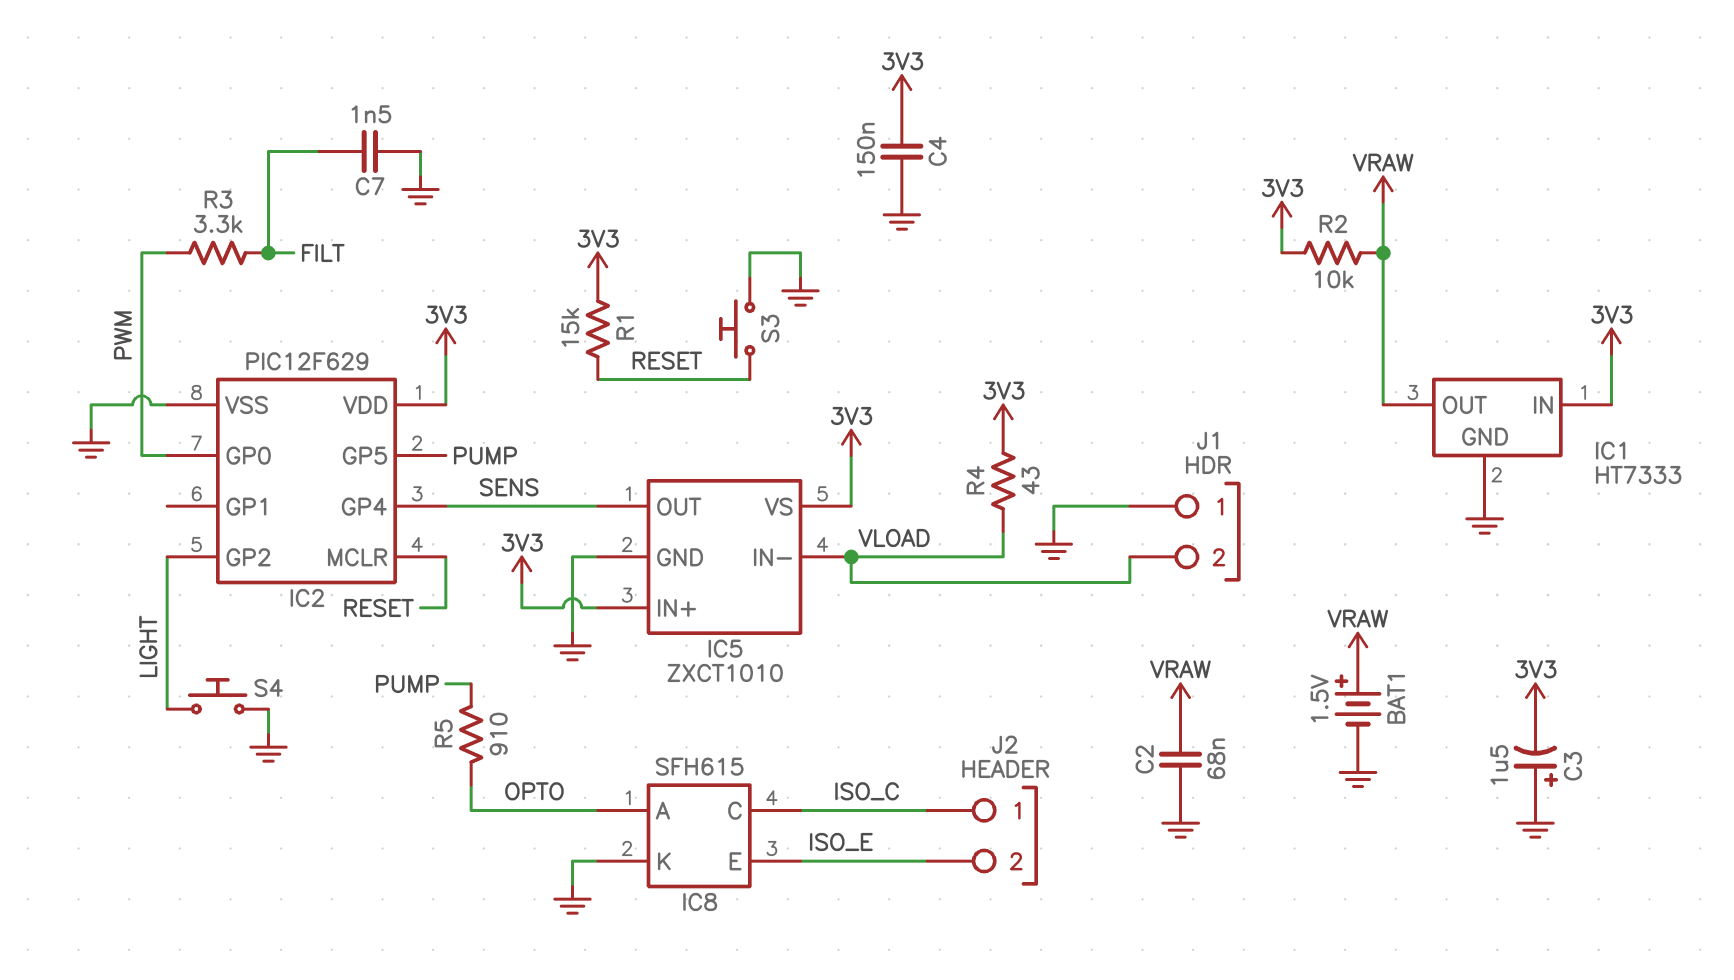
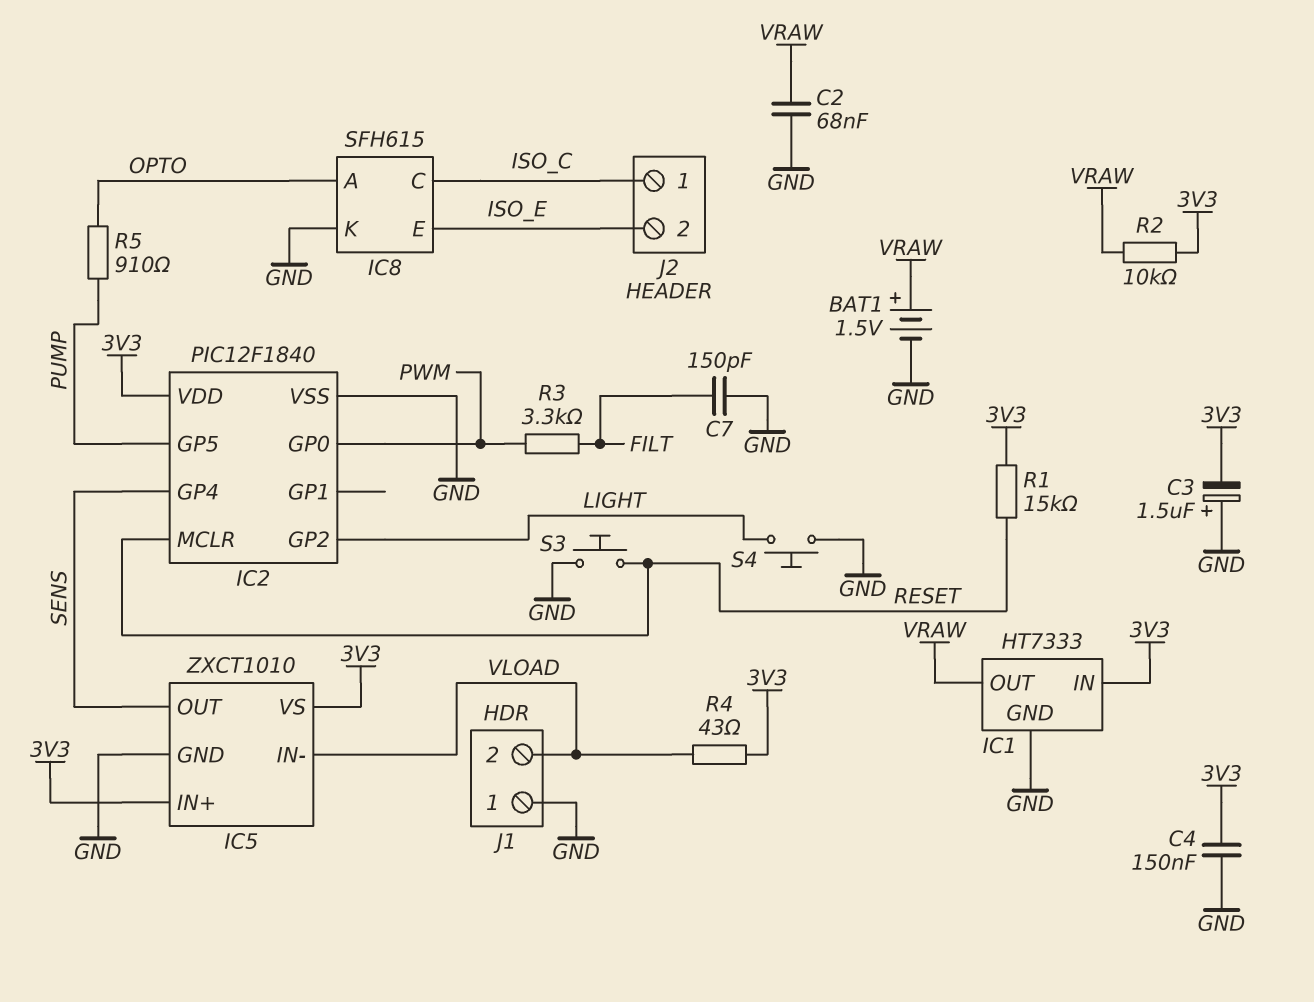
C7: 1.5nF (FILT, GND) -> 150pF (FILT, GND)
IC2: PIC12F629 -> PIC12F1840

